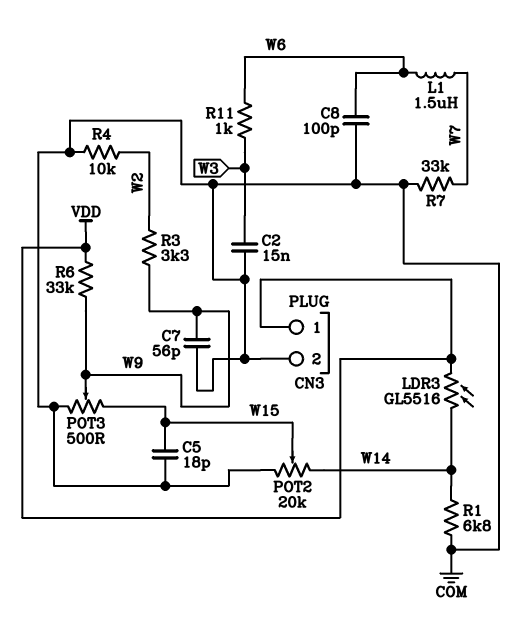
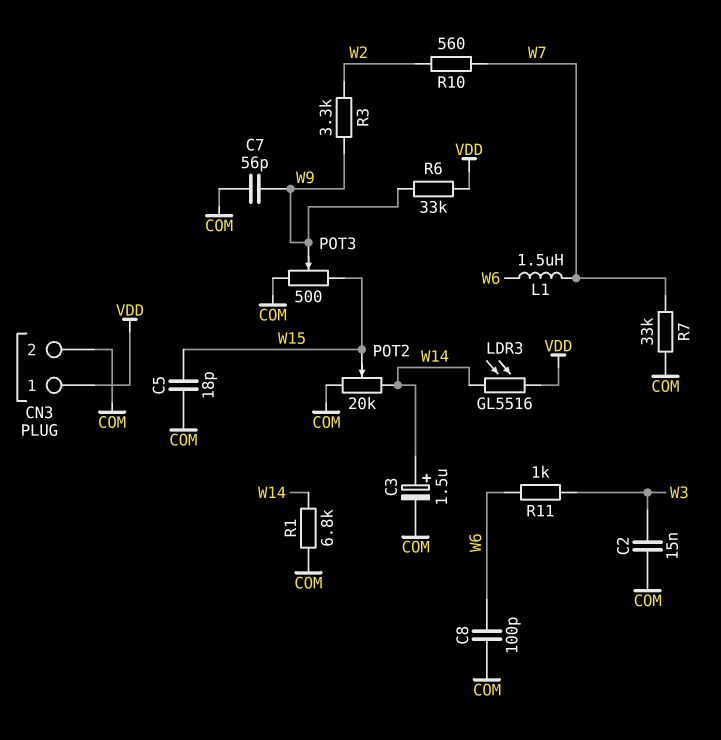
C3: none -> 1.5uF (plus W14, minus COM)
R4: 10k (COM, W2) -> none
R10: none -> 560 (W2, W7)

